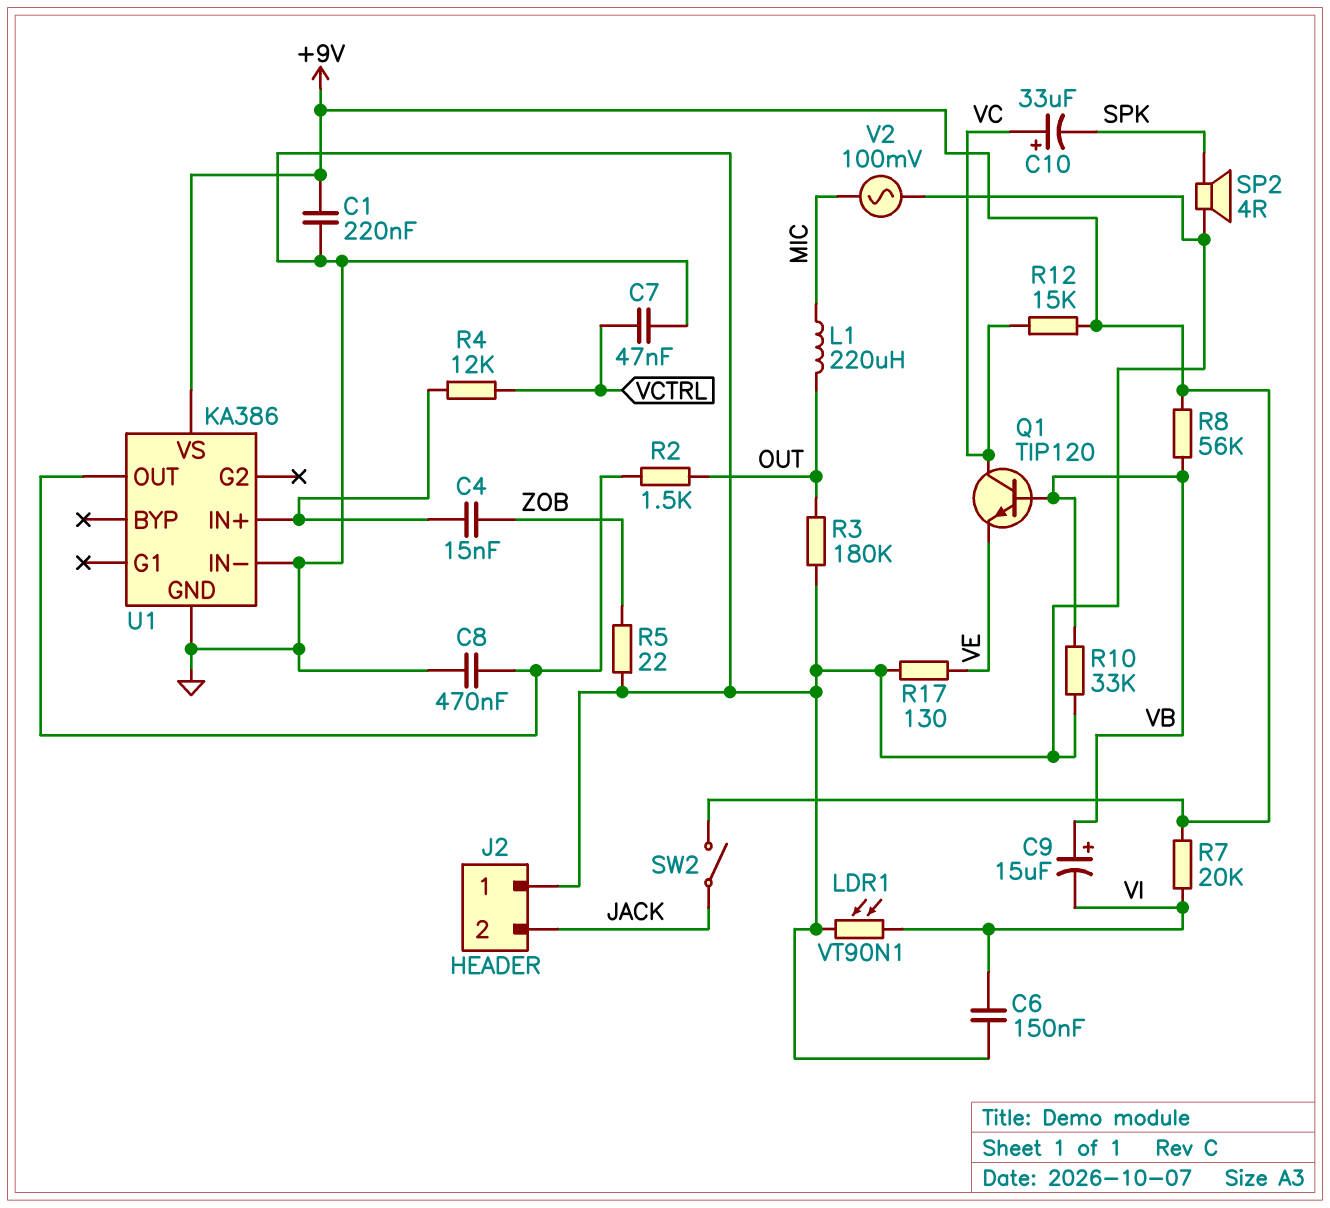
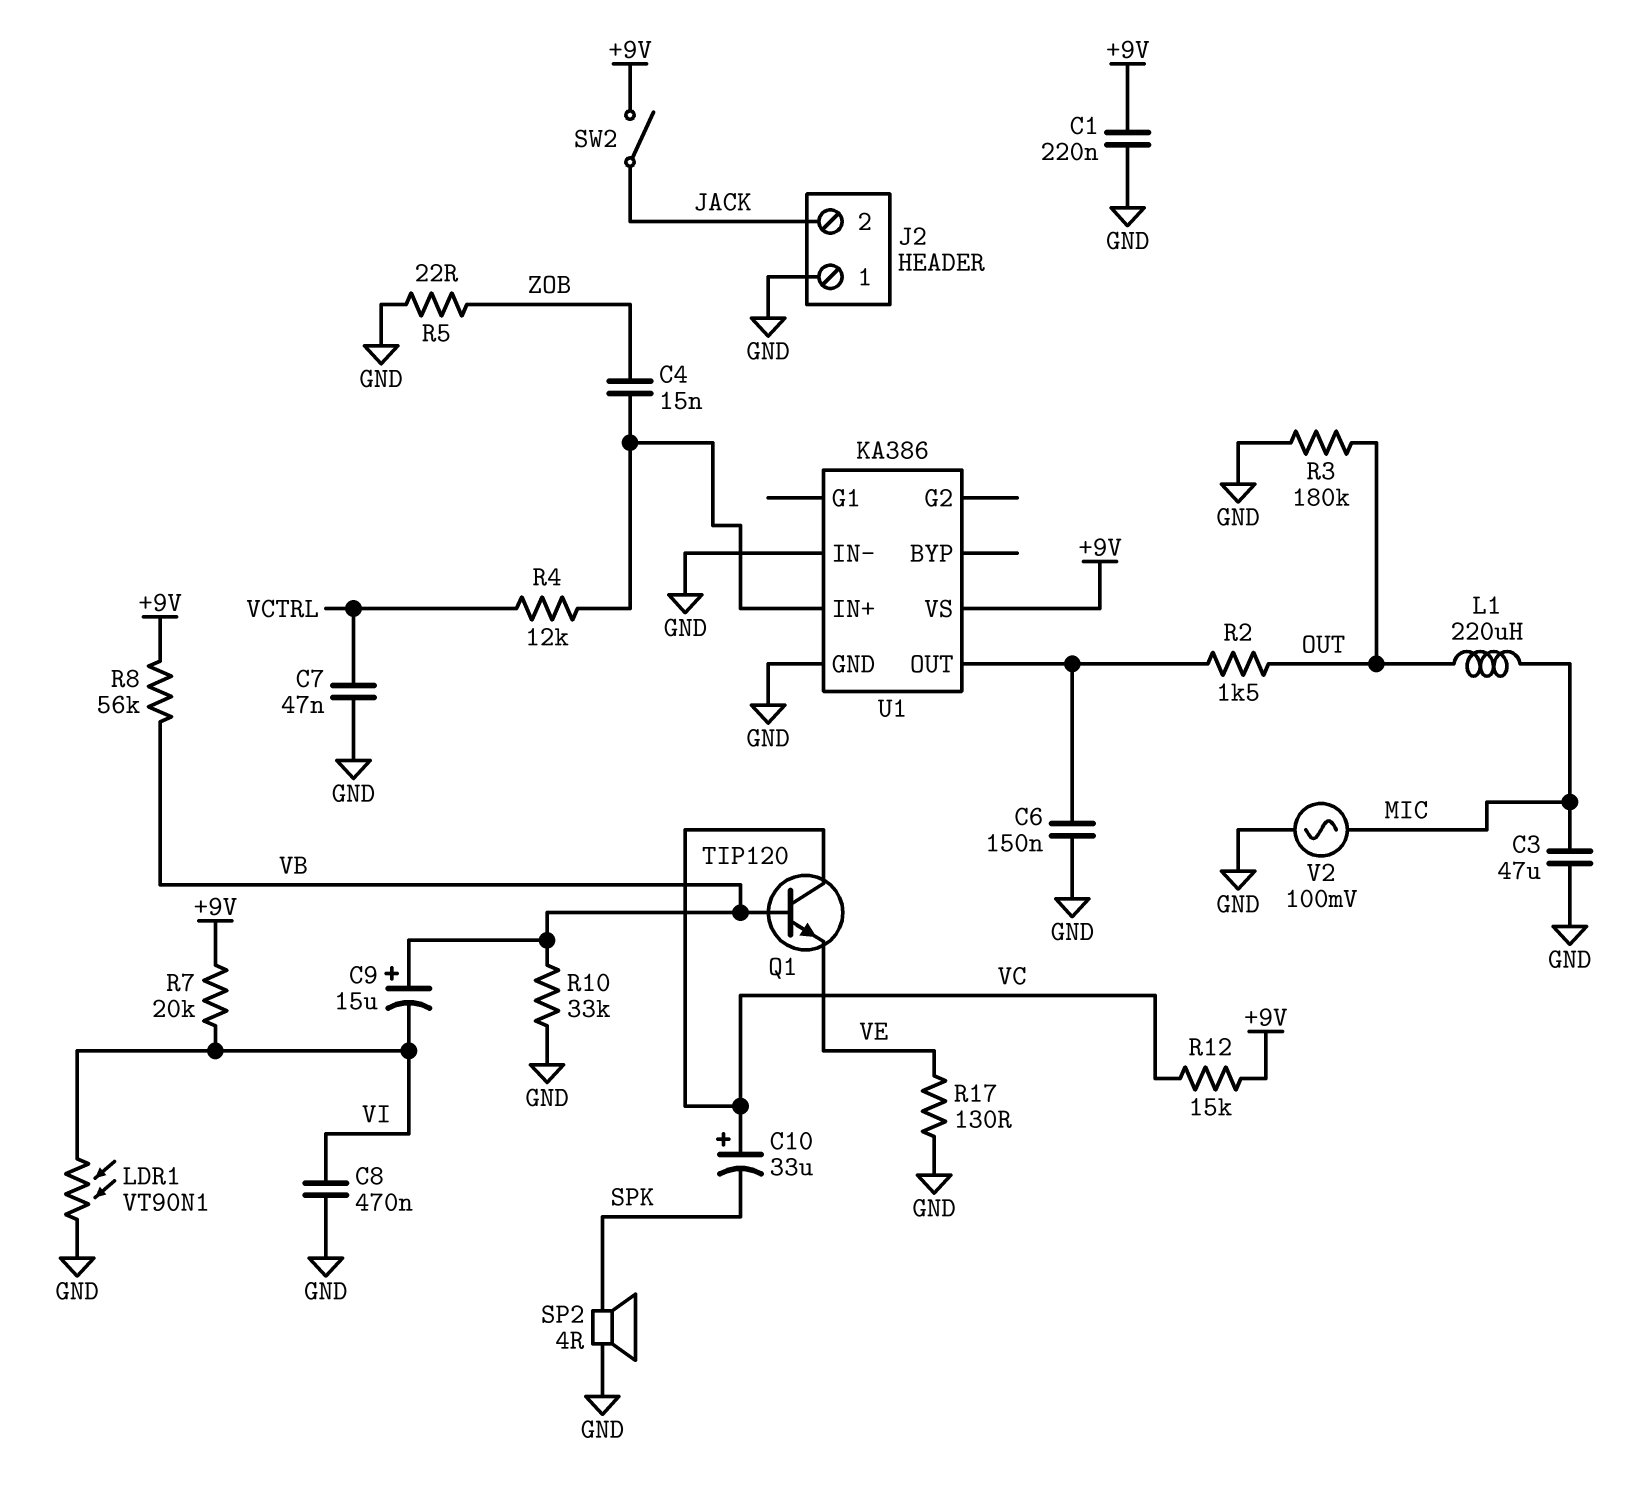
C3: none -> 47uF (GND, MIC)
C6: 150nF (GND, VI) -> 150nF (GND, U1/OUT)
C8: 470nF (GND, U1/OUT) -> 470nF (GND, VI)

